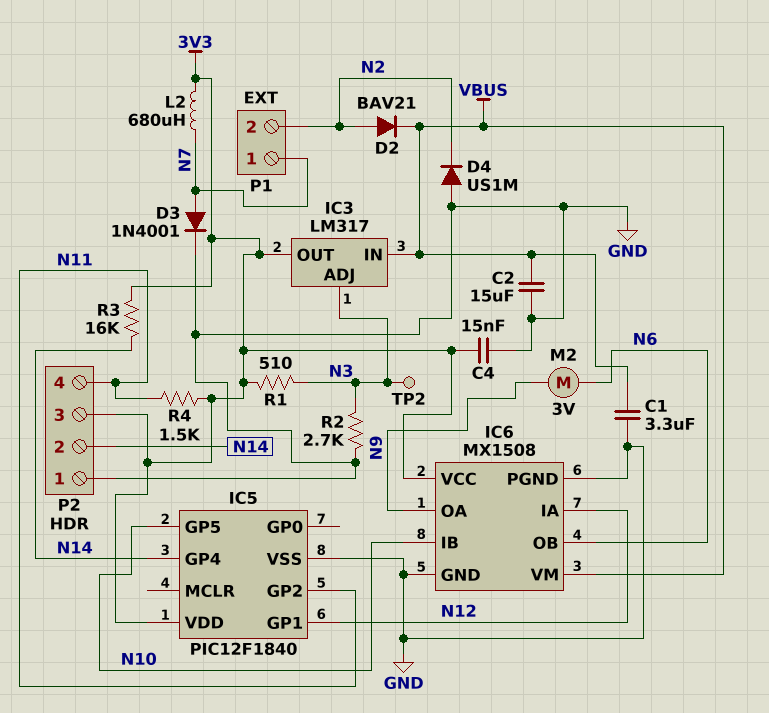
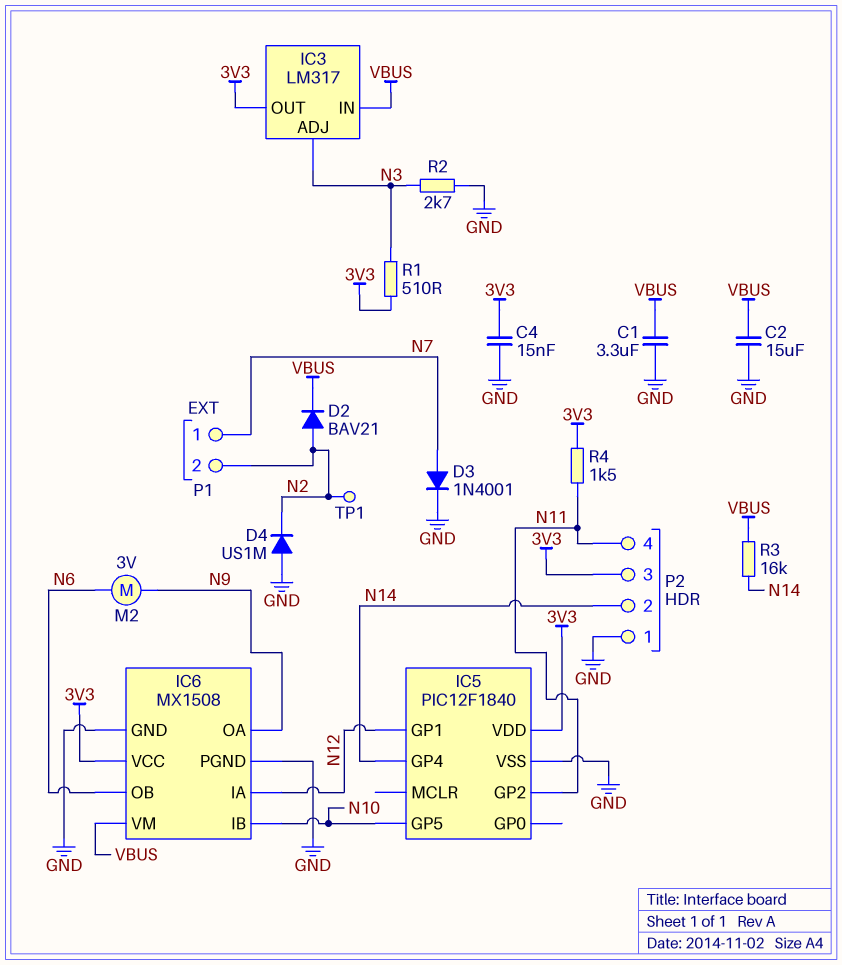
L2: 680uH (3V3, N7) -> none
R3: 16k (3V3, N14) -> 16k (N14, VBUS)
TP1: none -> test point (N2)
TP2: test point (N3) -> none

